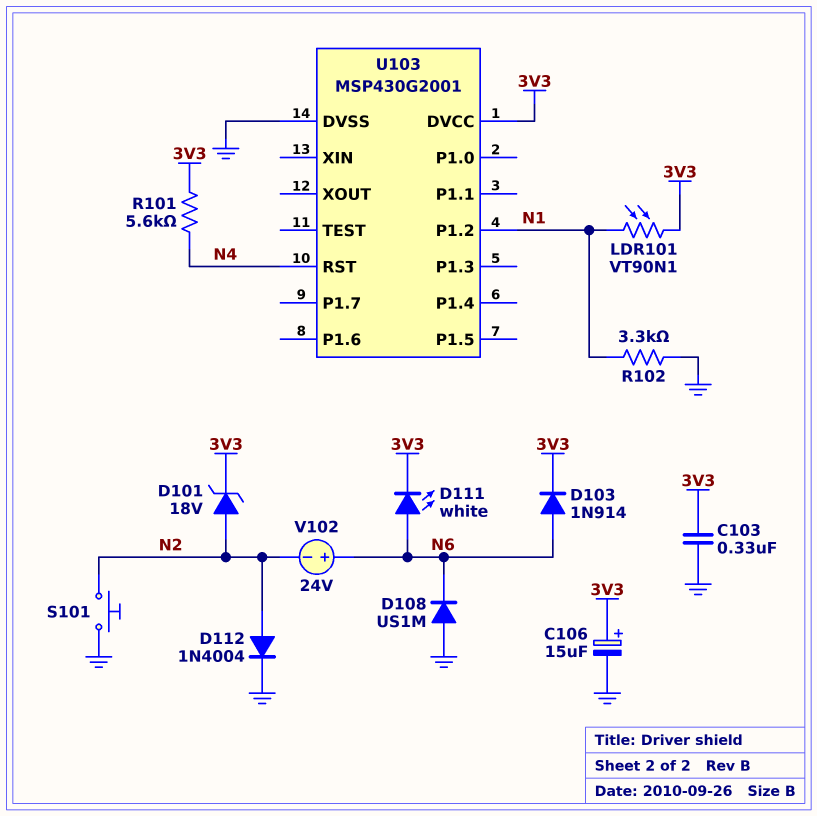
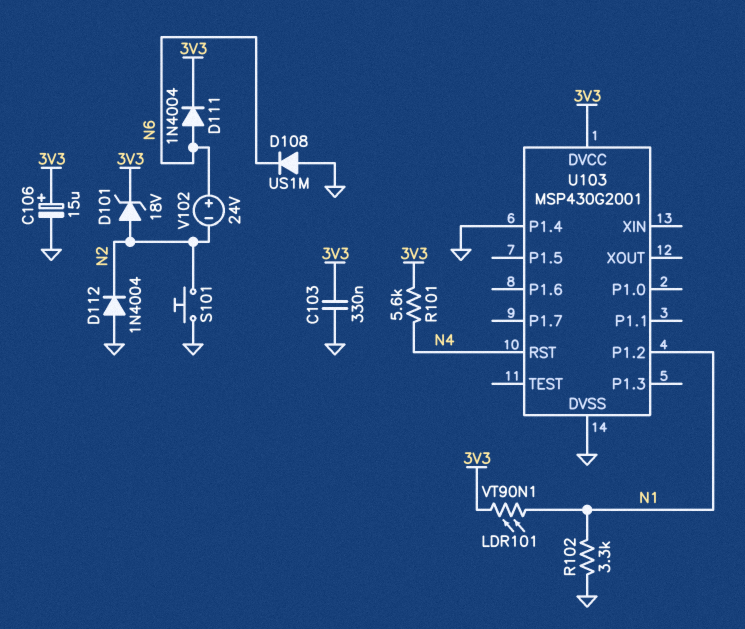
D103: diode 1N914 (A N6, K 3V3) -> none
D111: LED white (A N6, K 3V3) -> diode 1N4004 (A N6, K 3V3)
D112: diode 1N4004 (A N2, K GND) -> diode 1N4004 (A GND, K N2)
U103 pin P1.4: none -> GND

